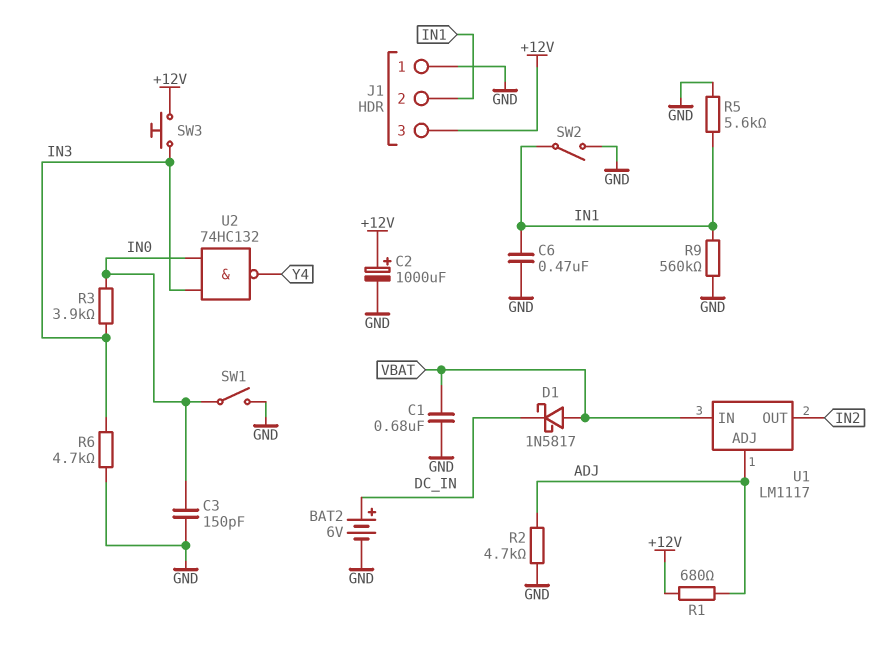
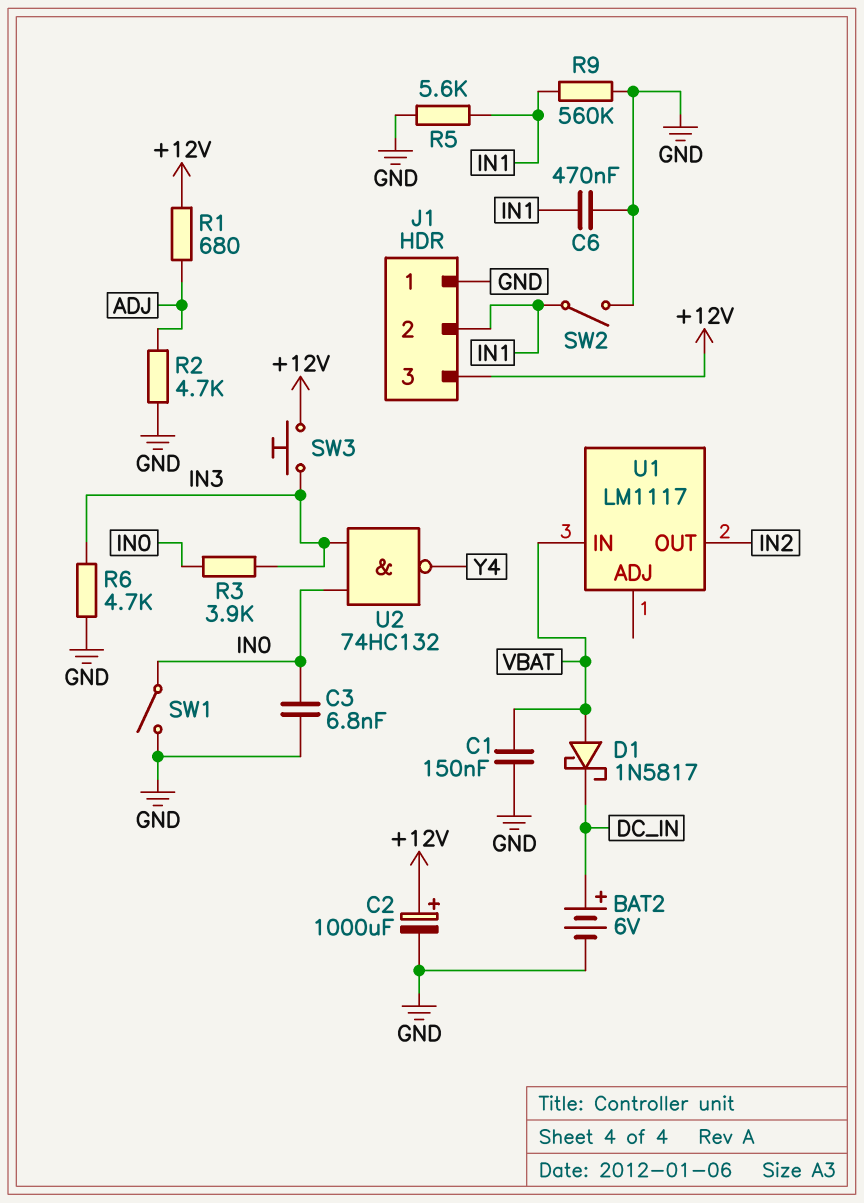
C1: 680nF (GND, VBAT) -> 150nF (GND, VBAT)
C3: 150pF (GND, IN0) -> 6.8nF (GND, IN0)
U1 pin ADJ: ADJ -> none

